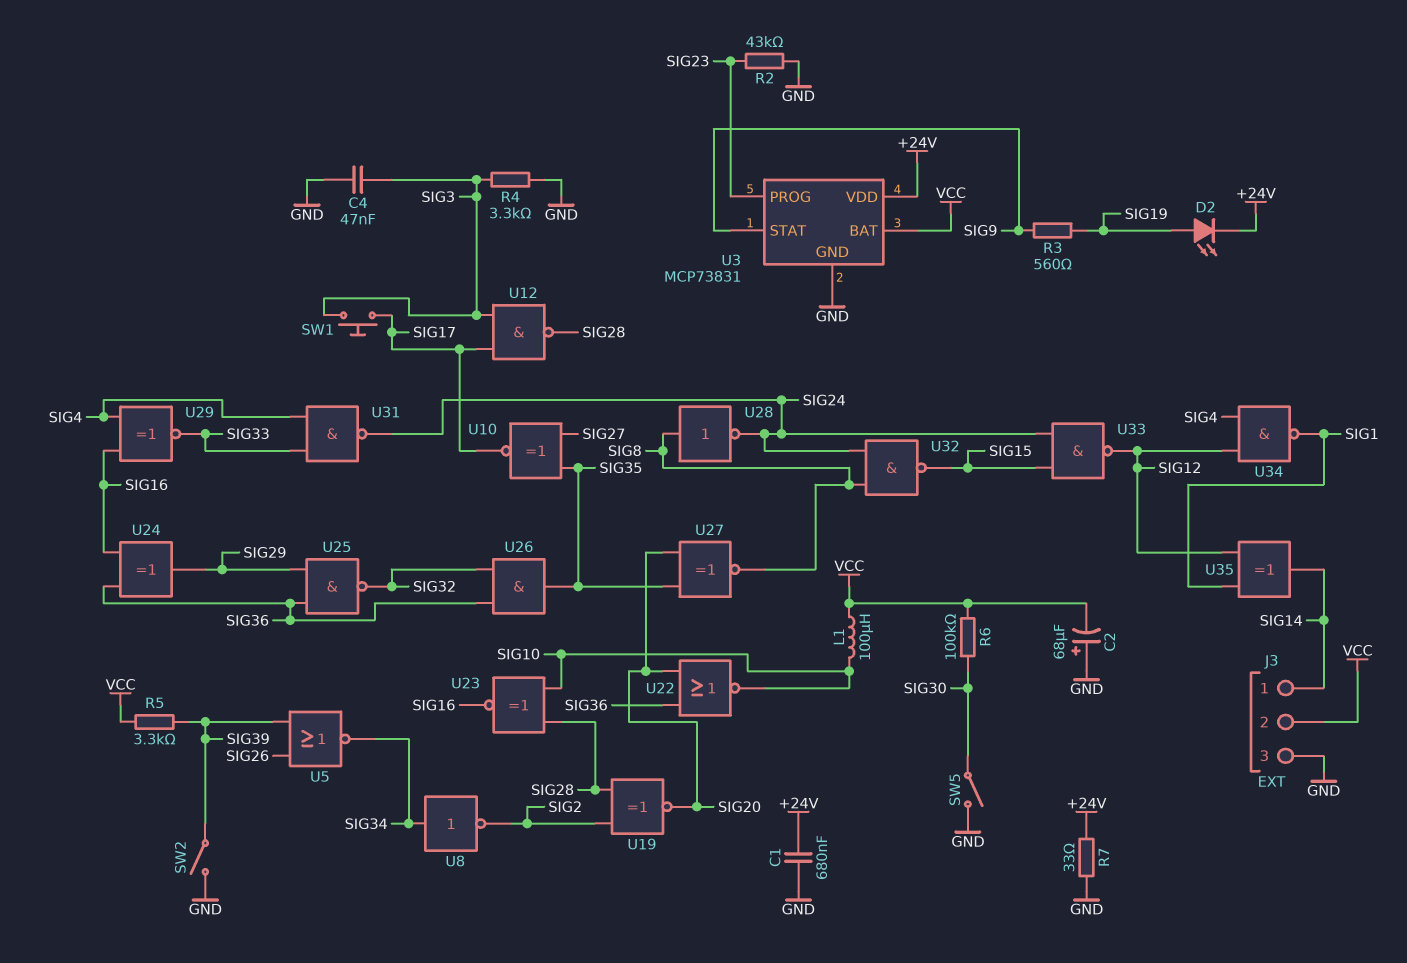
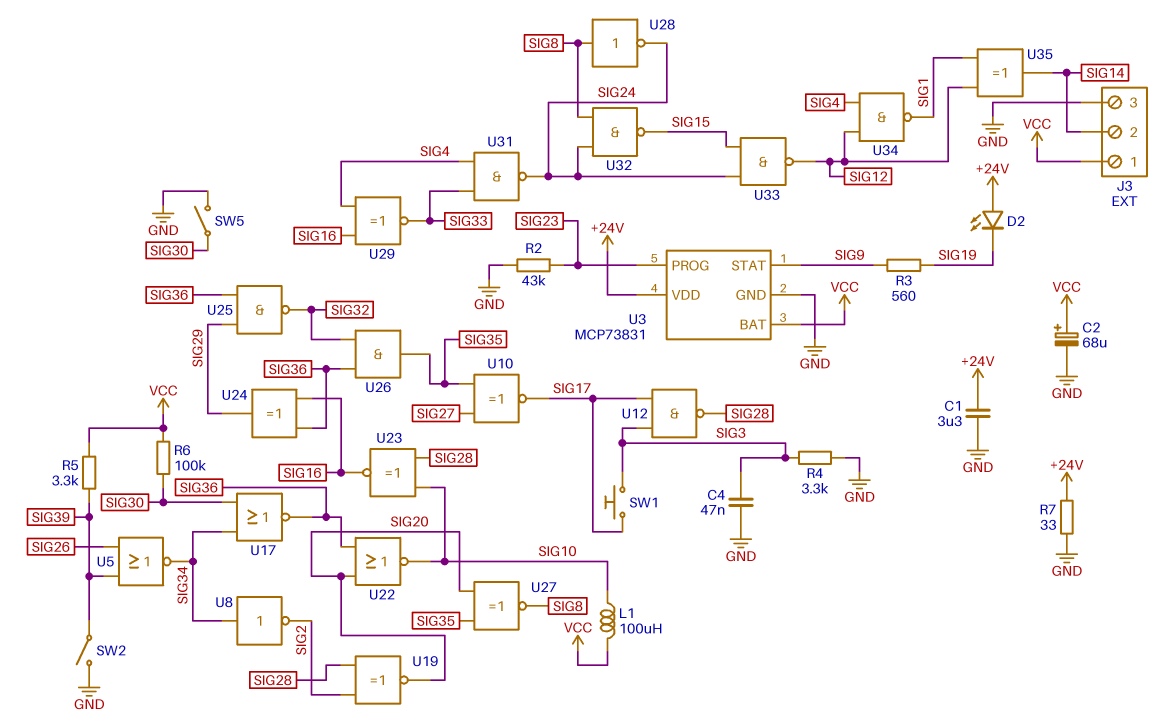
C1: 680nF (+24V, GND) -> 3.3uF (+24V, GND)
C2: 68uF (plus GND, minus VCC) -> 68uF (plus VCC, minus GND)
D2: LED (A SIG19, K +24V) -> LED (A +24V, K SIG19)
J3 pin 1: SIG14 -> VCC
J3 pin 2: VCC -> SIG14
U17: none -> NOR (in SIG30, in SIG34, out SIG36)

